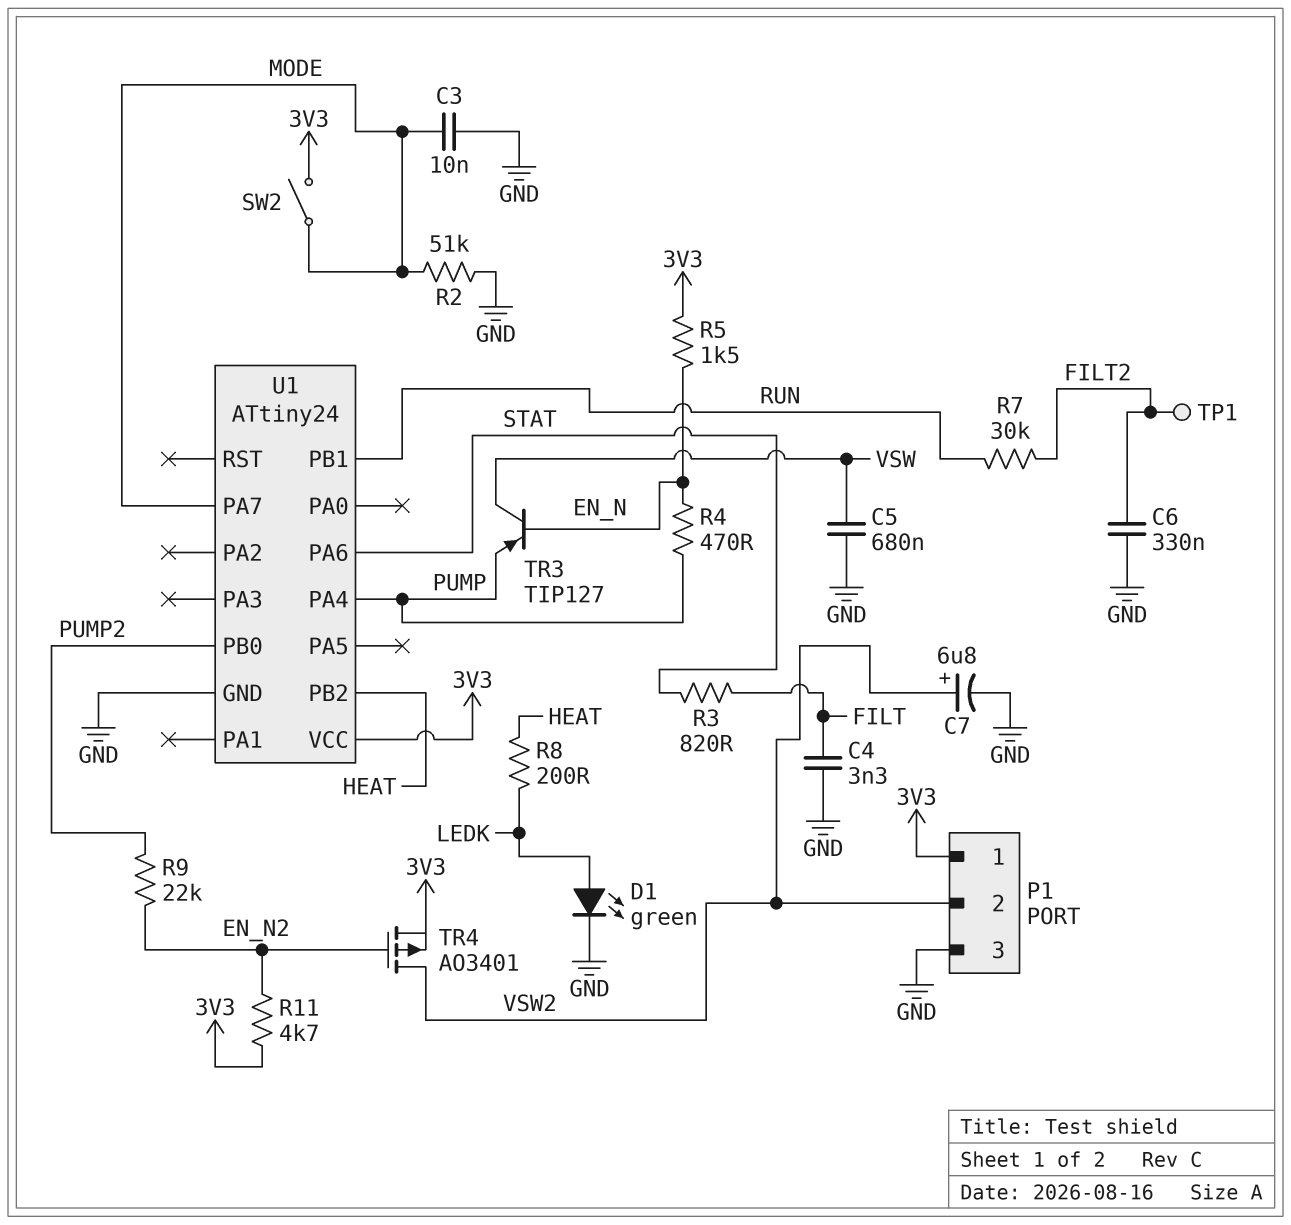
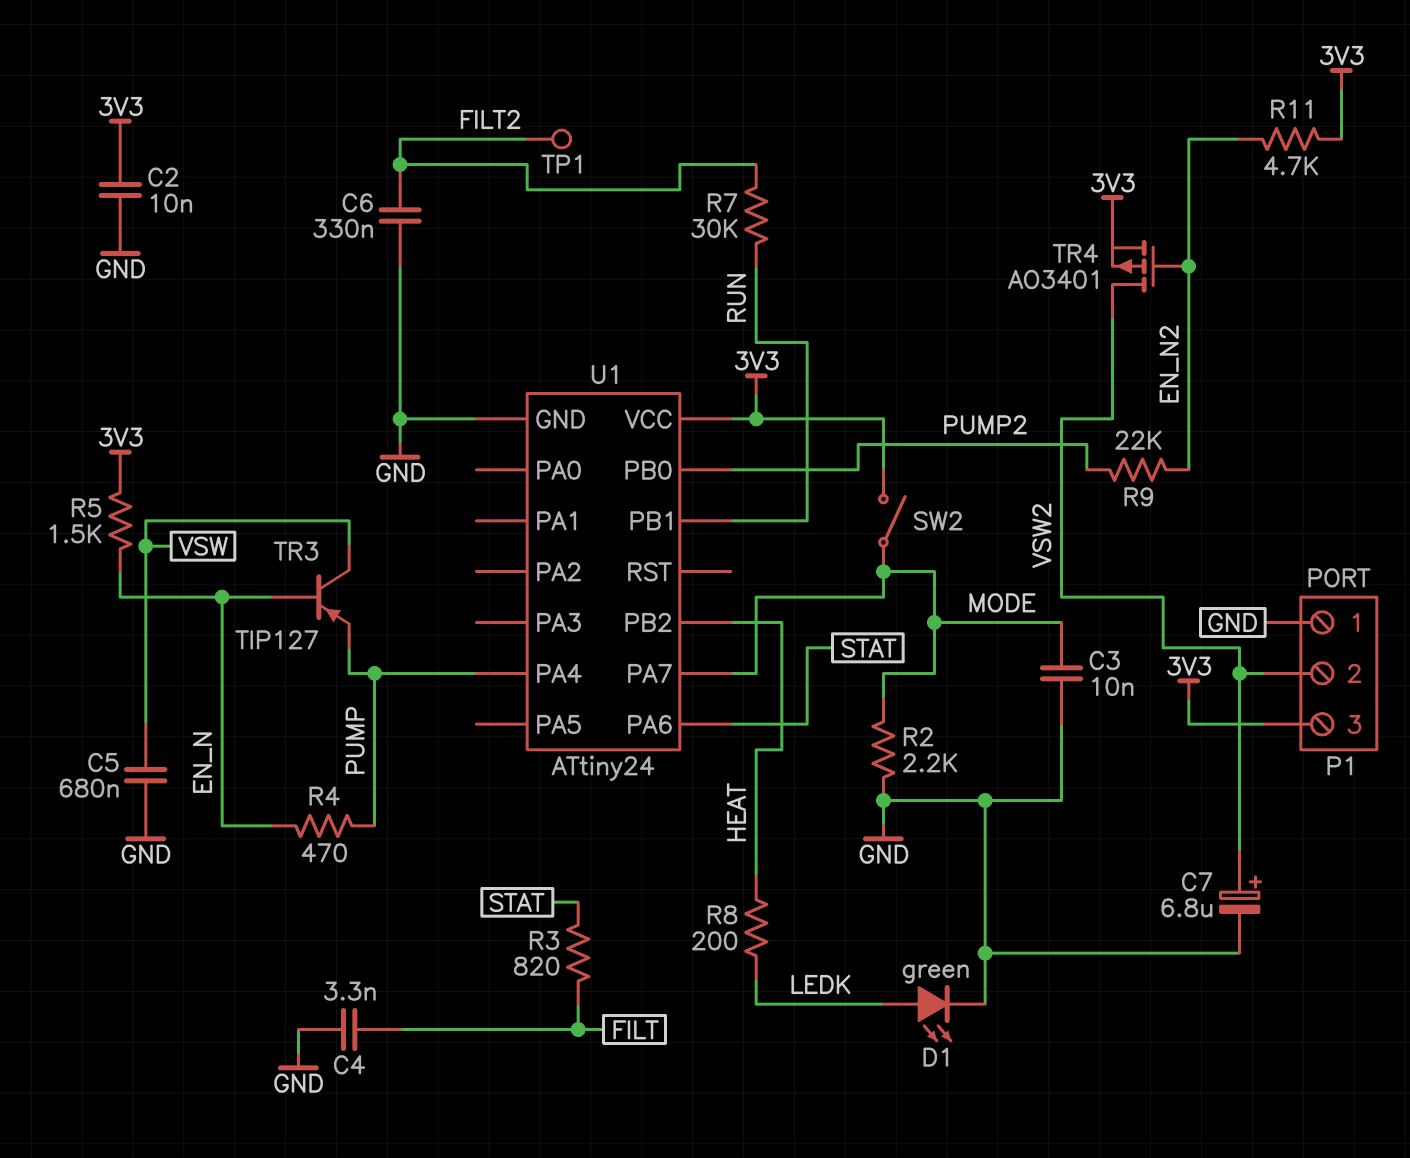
C2: none -> 10nF (3V3, GND)
P1 pin 1: 3V3 -> GND
P1 pin 3: GND -> 3V3
R2: 51k (GND, MODE) -> 2.2k (GND, MODE)

